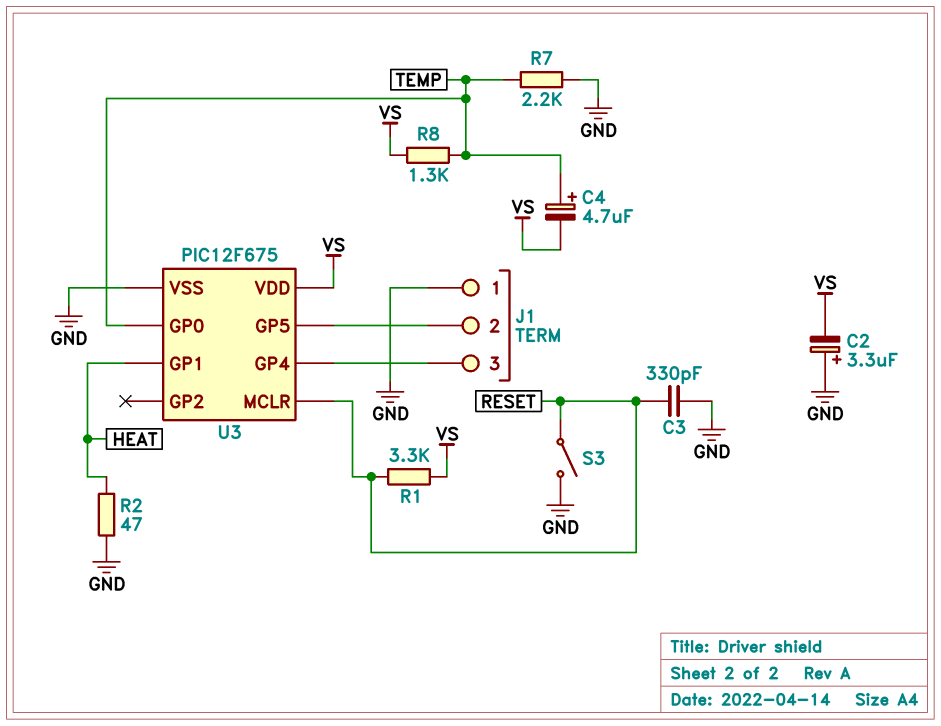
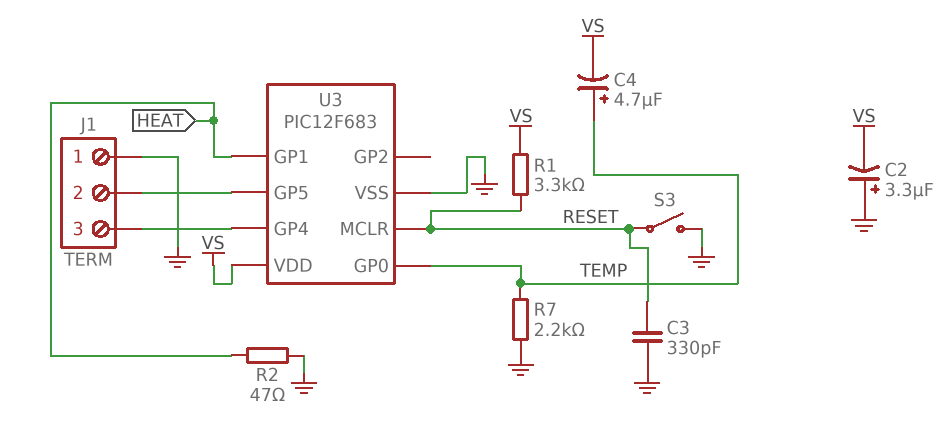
R8: 1.3k (TEMP, VS) -> none
U3: PIC12F675 -> PIC12F683

